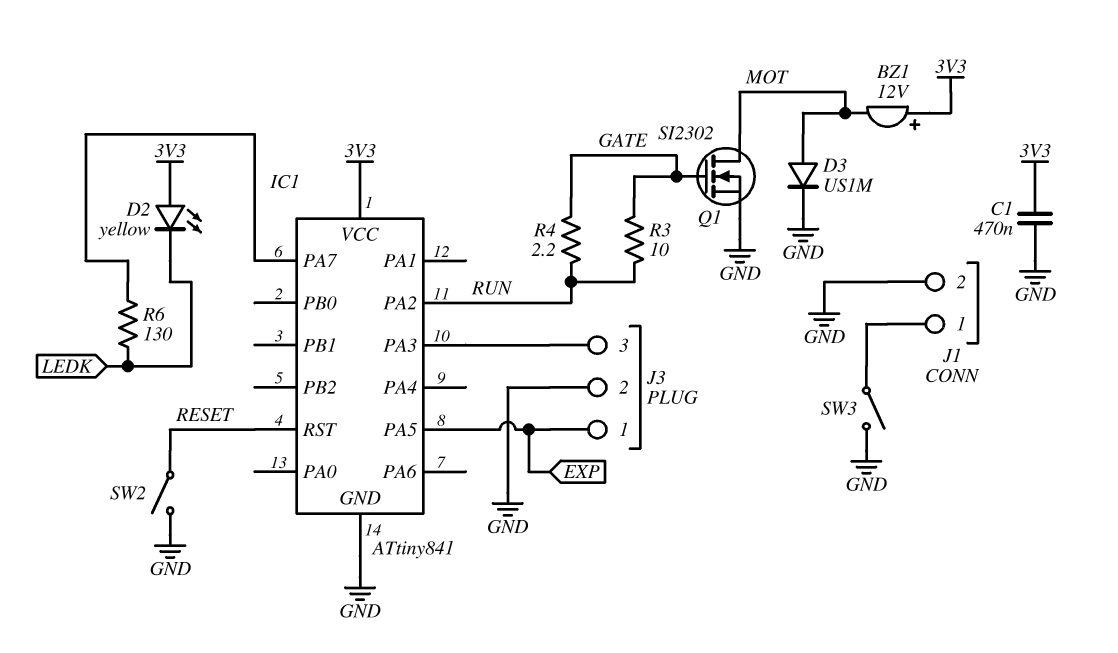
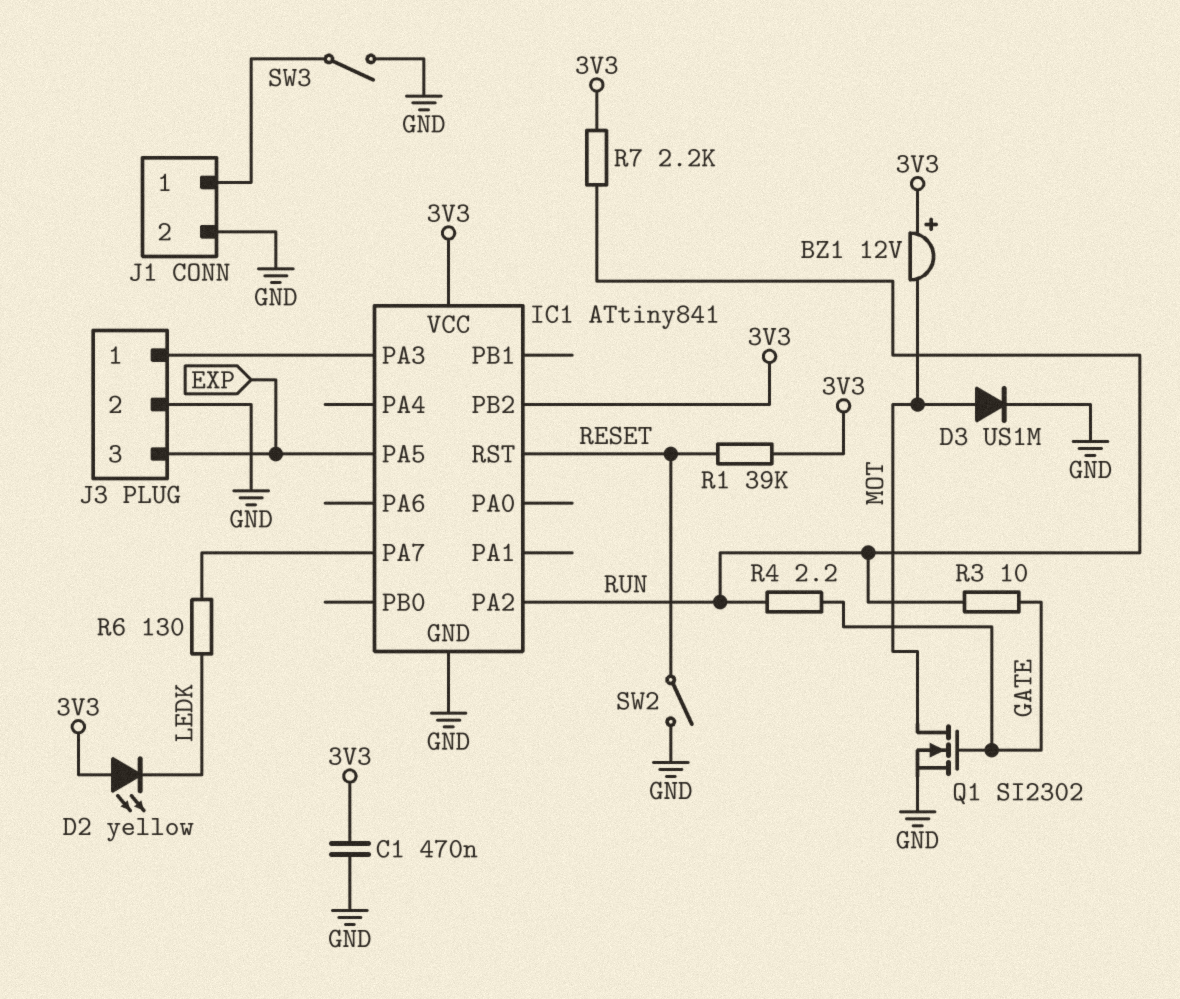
IC1 pin PB2: none -> 3V3
J3 pin 1: EXP -> IC1/PA3
J3 pin 3: IC1/PA3 -> EXP
R1: none -> 39k (3V3, RESET)
R7: none -> 2.2k (3V3, RUN)

